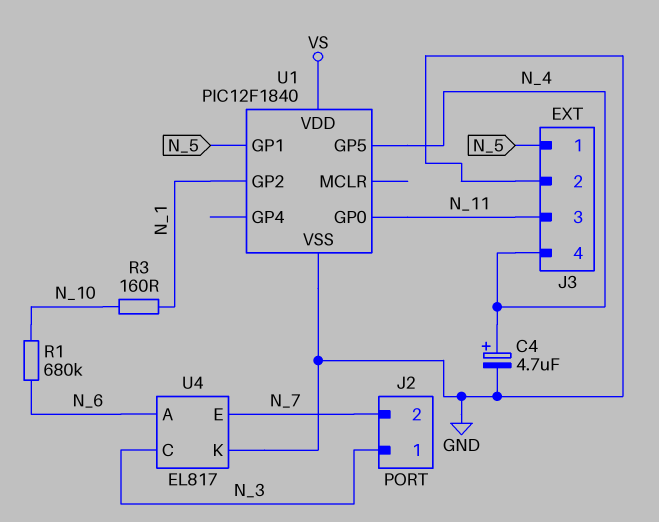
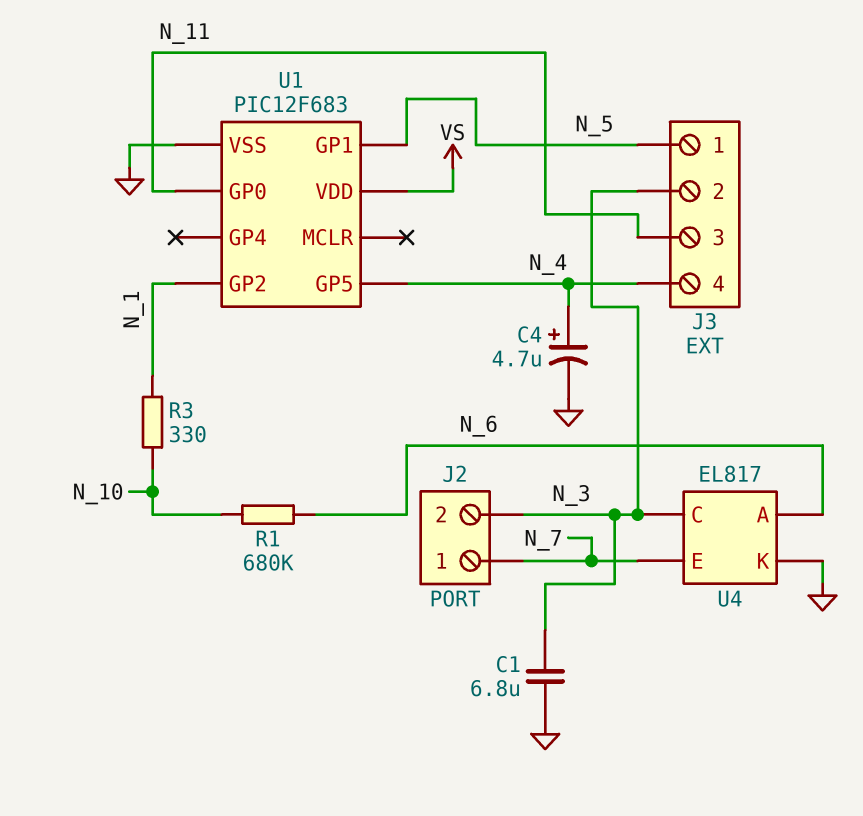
C1: none -> 6.8uF (GND, N_3)
J2 pin 1: N_3 -> N_7
J2 pin 2: N_7 -> N_3
J3 pin 2: GND -> N_3
R3: 160 (N_1, N_10) -> 330 (N_1, N_10)
U1: PIC12F1840 -> PIC12F683

